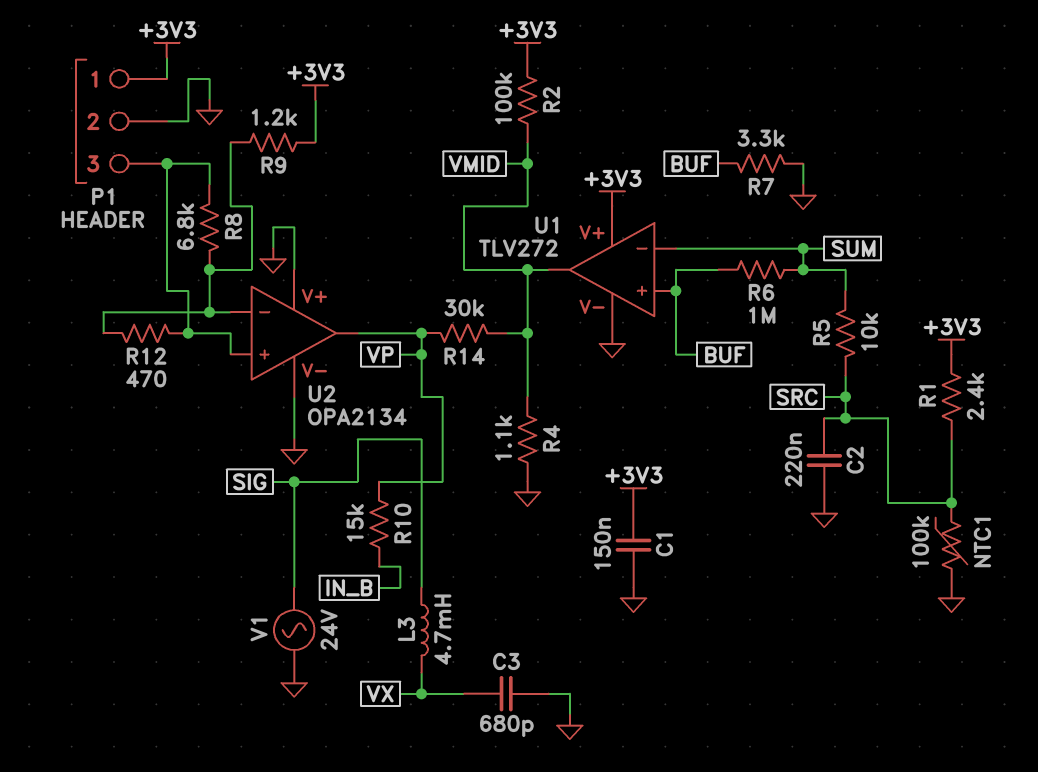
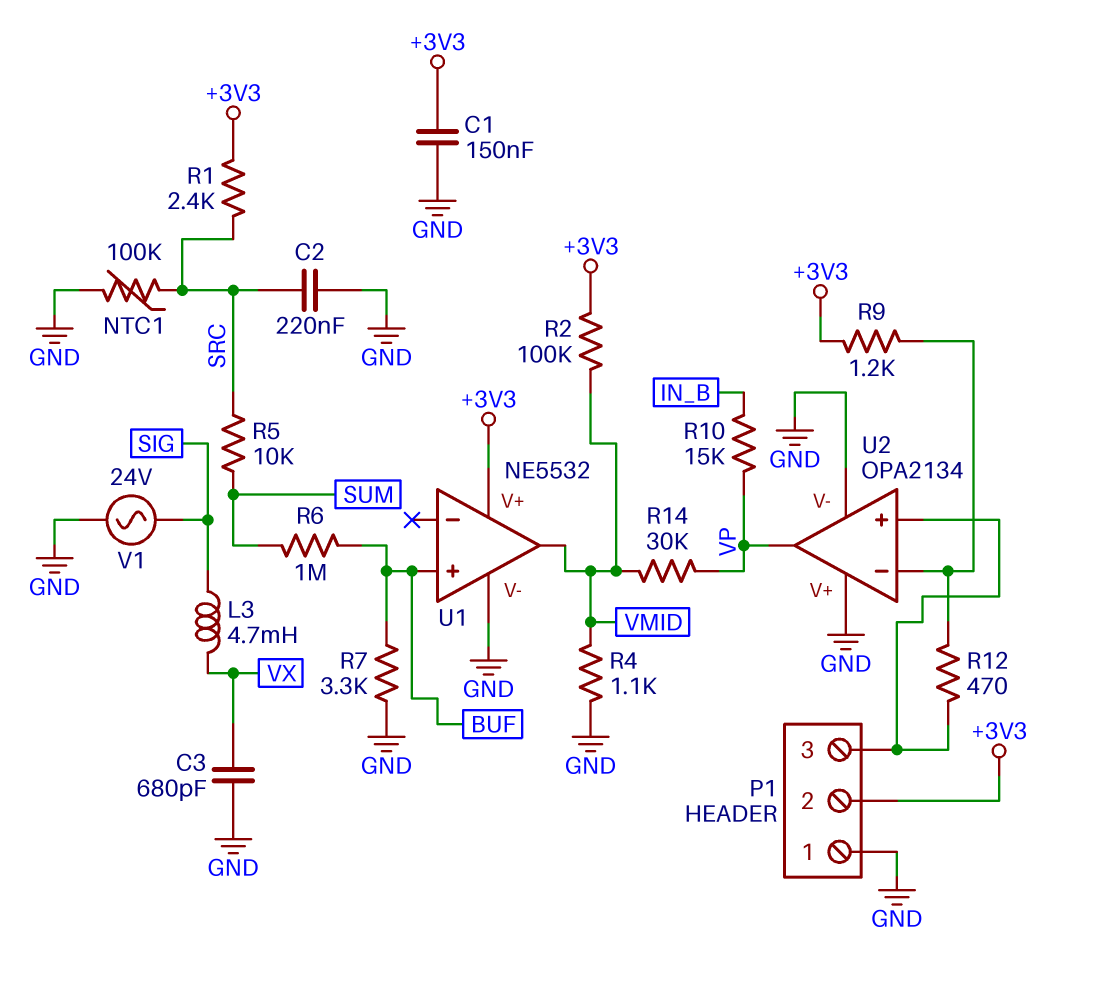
P1 pin 1: +3V3 -> GND
P1 pin 2: GND -> +3V3
R8: 6.8k (P1/3, U2/in-) -> none
U1: TLV272 -> NE5532
U1 pin in-: SUM -> none

